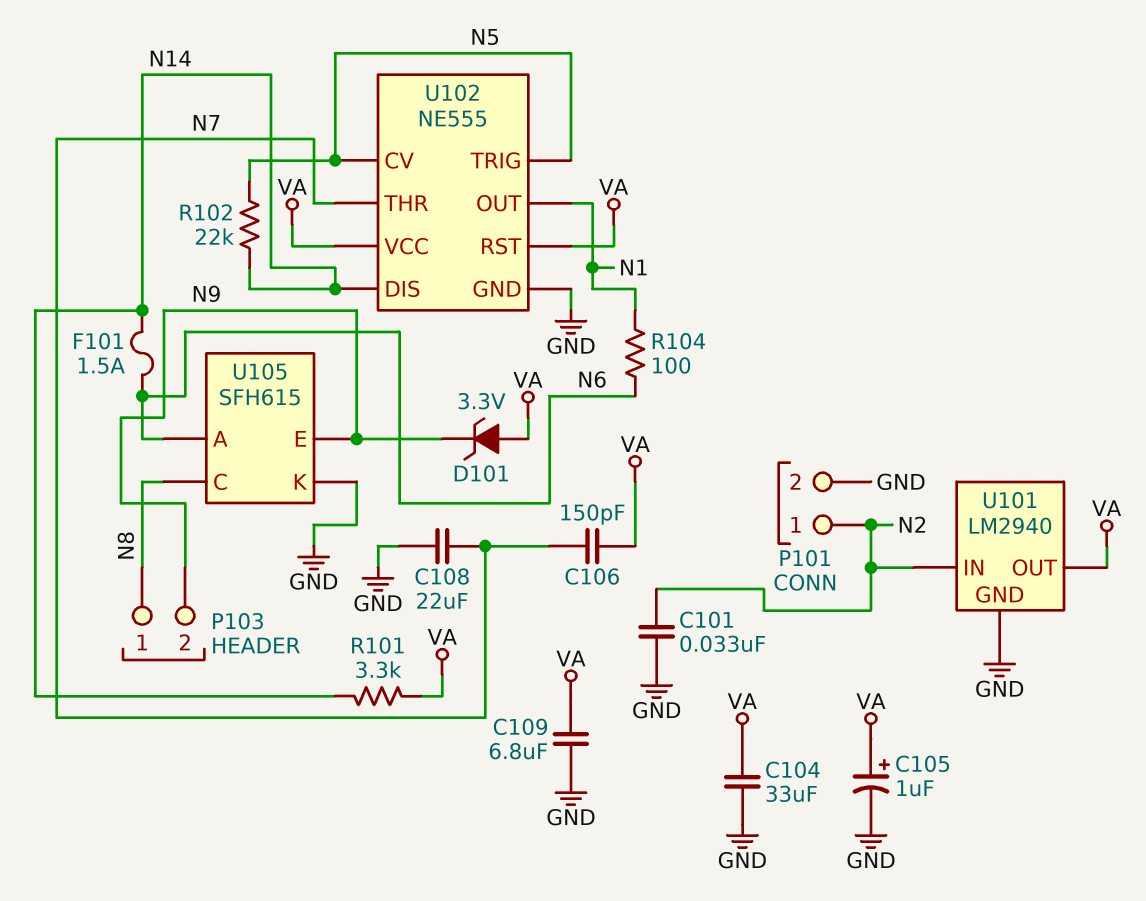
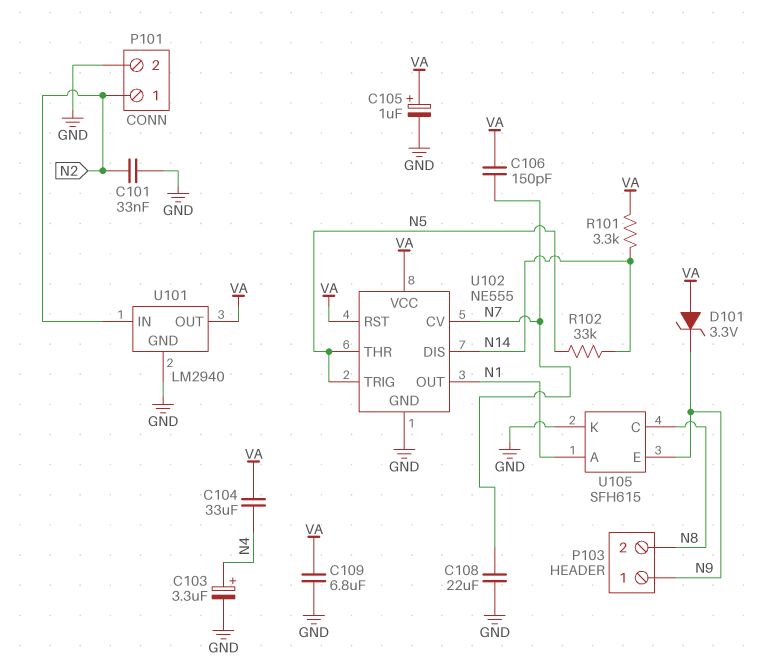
C103: none -> 3.3uF (plus N4, minus GND)
C104: 33uF (GND, VA) -> 33uF (N4, VA)
F101: 1.5A (N6, N14) -> none
P103 pin 1: N8 -> N9
P103 pin 2: N9 -> N8
R102: 22k (N5, N14) -> 33k (N5, N14)
R104: 100 (N1, N6) -> none
U102 pin CV: N5 -> N7
U102 pin THR: N7 -> N5
U105 pin A: N6 -> N1

